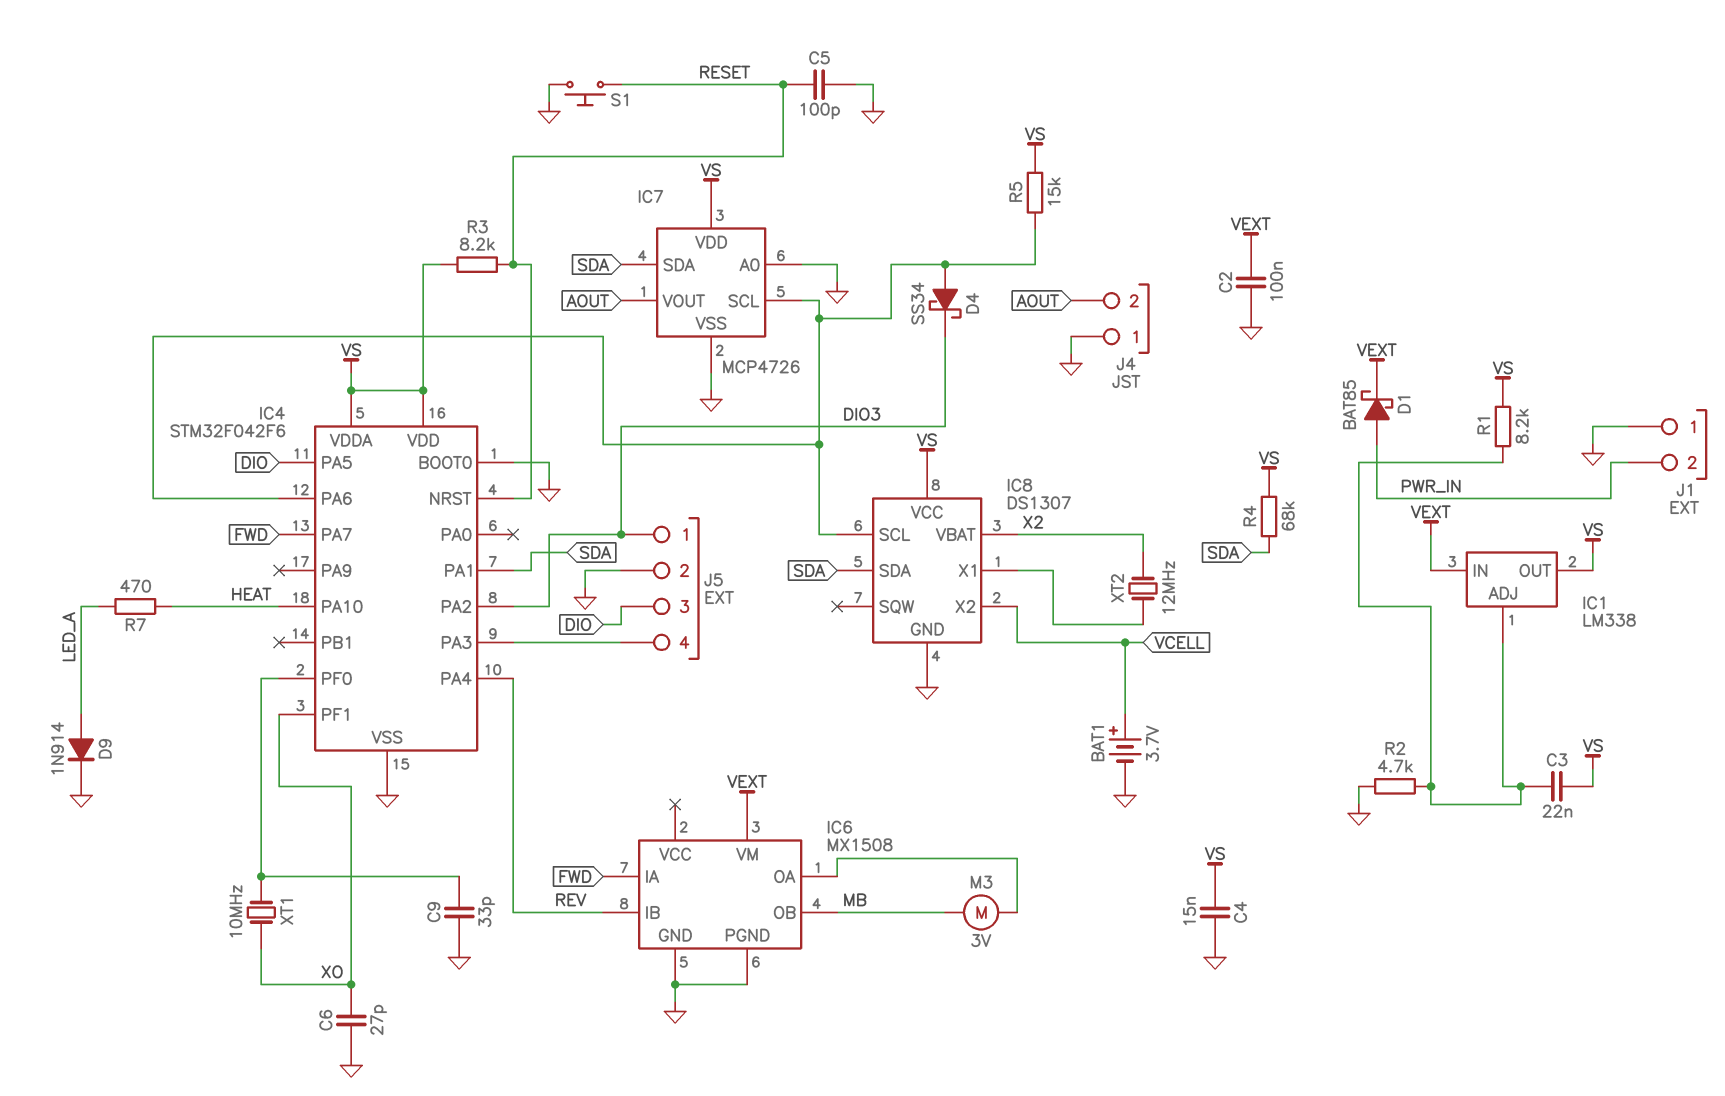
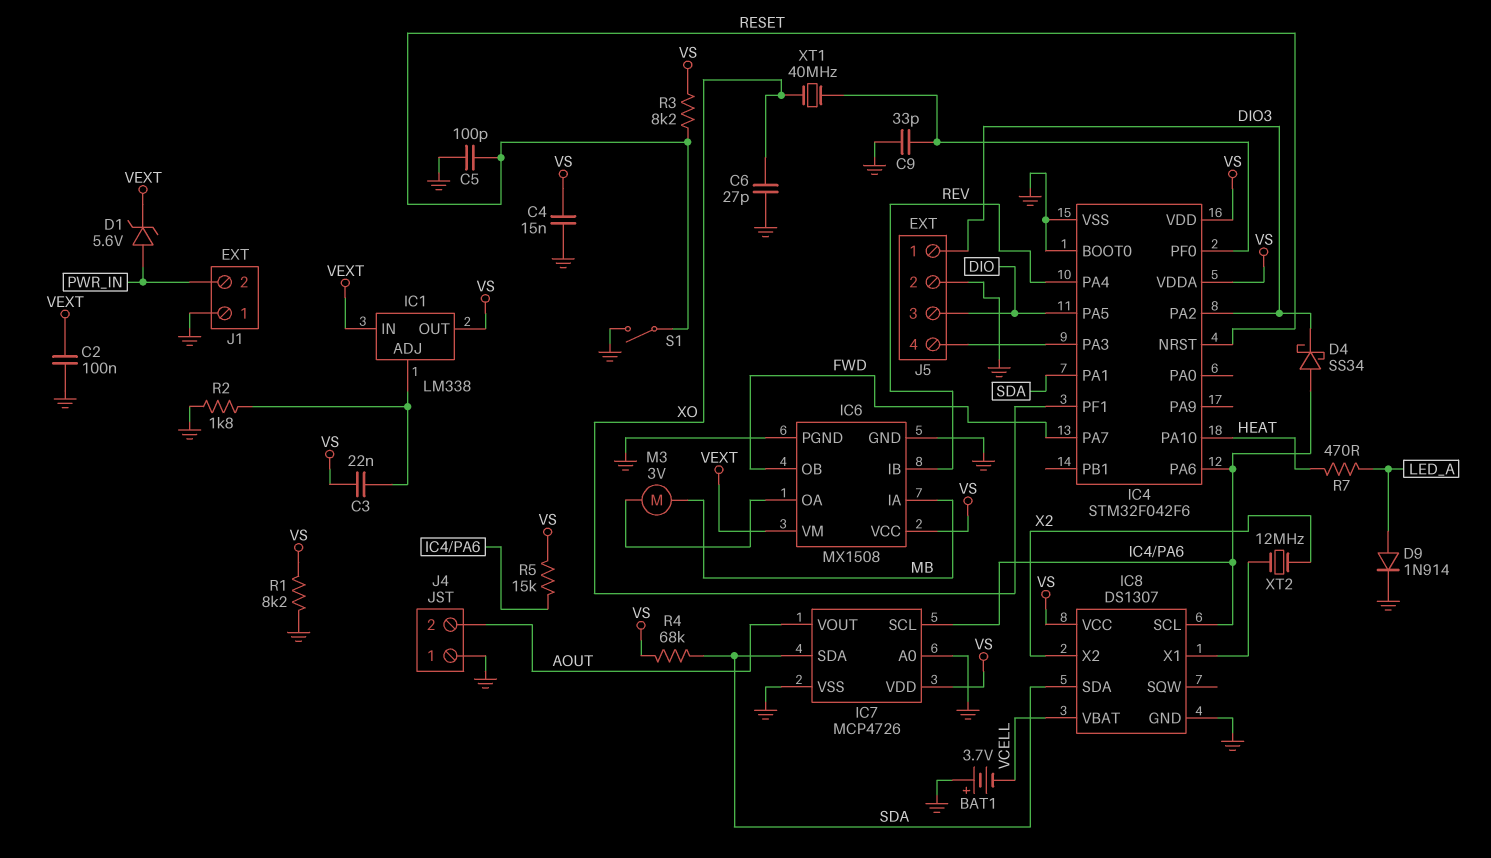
BAT1: 3.7V (plus VCELL, minus GND) -> 3.7V (plus GND, minus VCELL)
D1: schottky BAT85 (A PWR_IN, K VEXT) -> zener 5.6V (A PWR_IN, K VEXT)
IC6 pin IA: FWD -> MB
IC6 pin OB: MB -> FWD
IC6 pin VCC: none -> VS
IC8 pin VBAT: X2 -> VCELL
IC8 pin X2: VCELL -> X2
R1: 8.2k (IC1/ADJ, VS) -> 8.2k (GND, VS)
R2: 4.7k (GND, IC1/ADJ) -> 1.8k (GND, IC1/ADJ)
S1: button (GND, RESET) -> switch (GND, RESET)
XT1: 10MHz (IC4/PF0, XO) -> 40MHz (IC4/PF0, XO)

